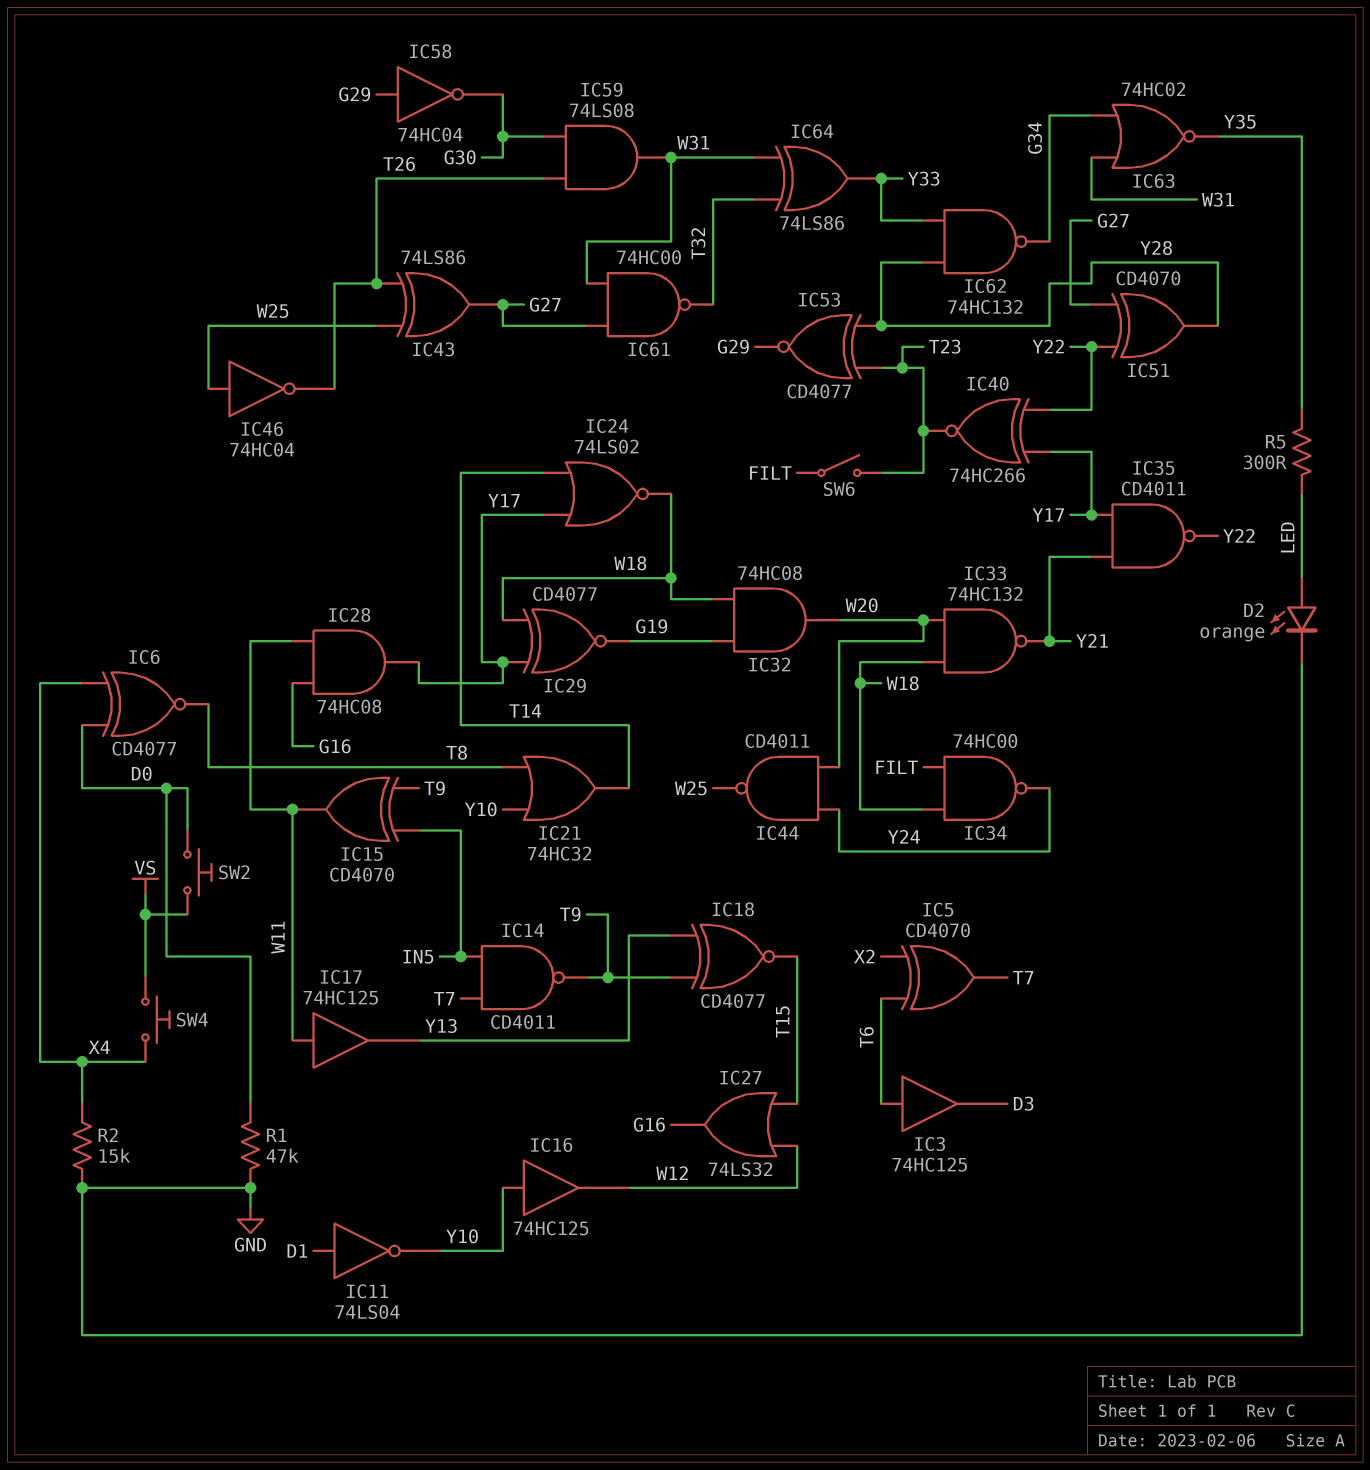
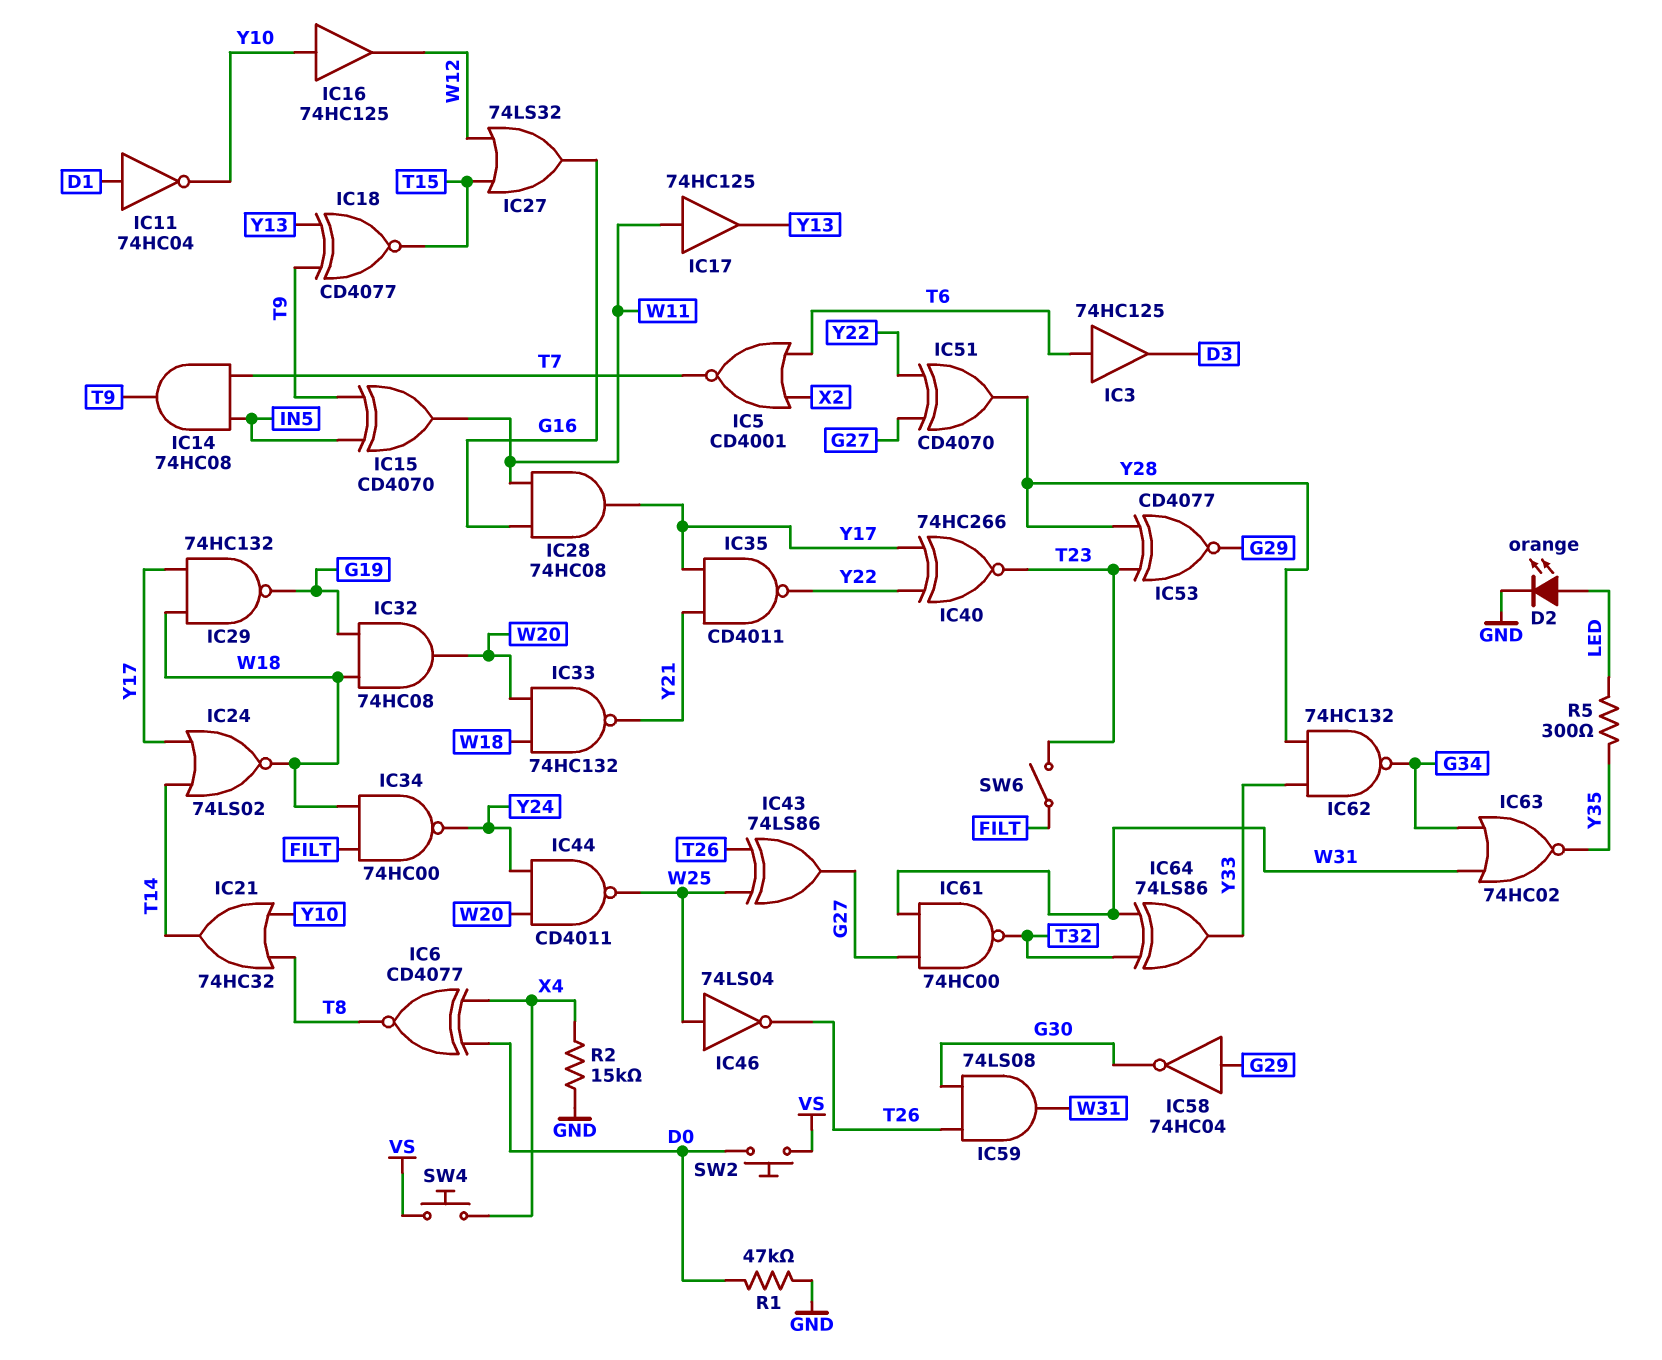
IC5: XOR CD4070 (in T6, in X2, out T7) -> NOR CD4001 (in T6, in X2, out T7)
IC11: NOT 74LS04 (in D1, out Y10) -> NOT 74HC04 (in D1, out Y10)
IC14: NAND CD4011 (in IN5, in T7, out T9) -> AND 74HC08 (in IN5, in T7, out T9)
IC29: XNOR CD4077 (in W18, in Y17, out G19) -> NAND 74HC132 (in W18, in Y17, out G19)
IC46: NOT 74HC04 (in W25, out T26) -> NOT 74LS04 (in W25, out T26)

